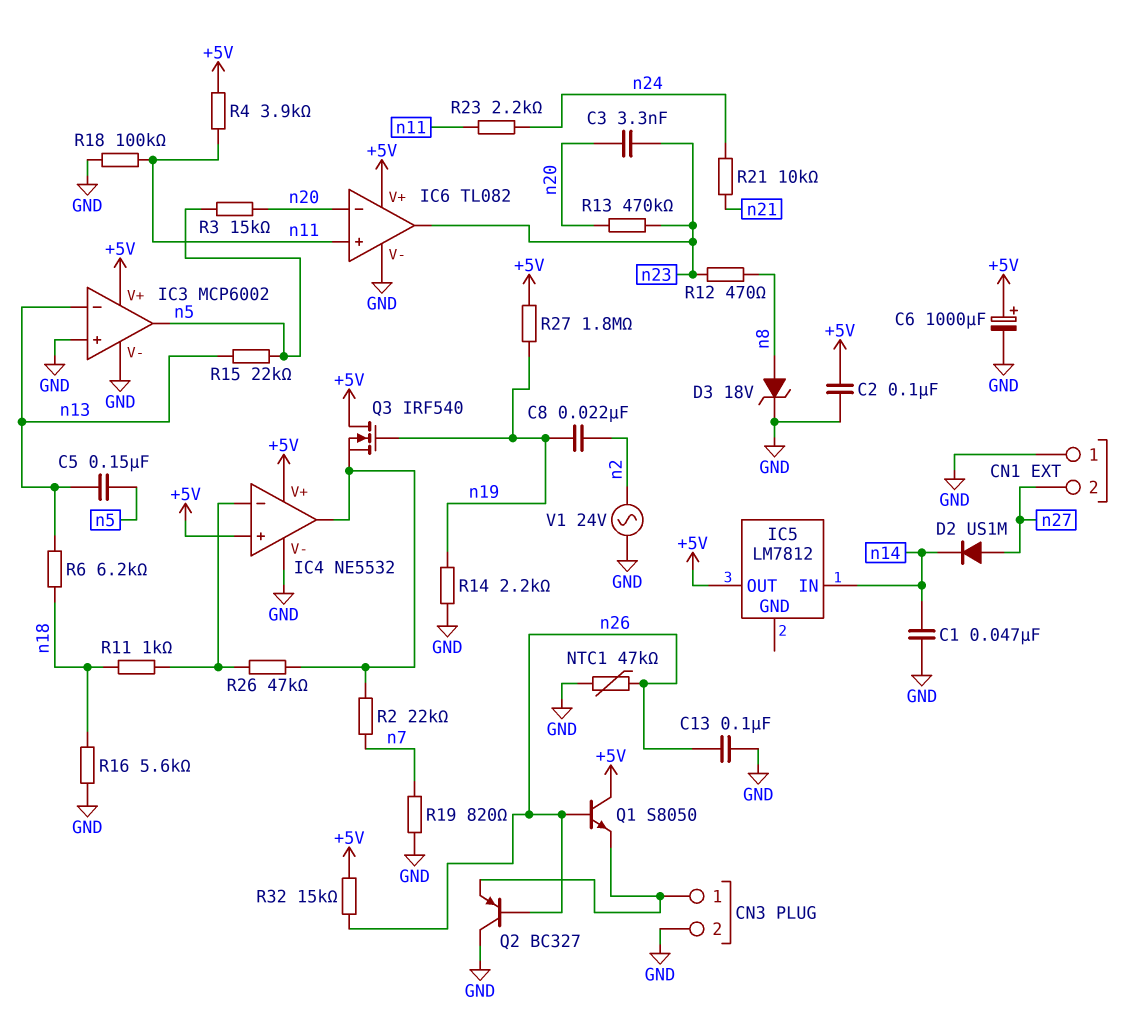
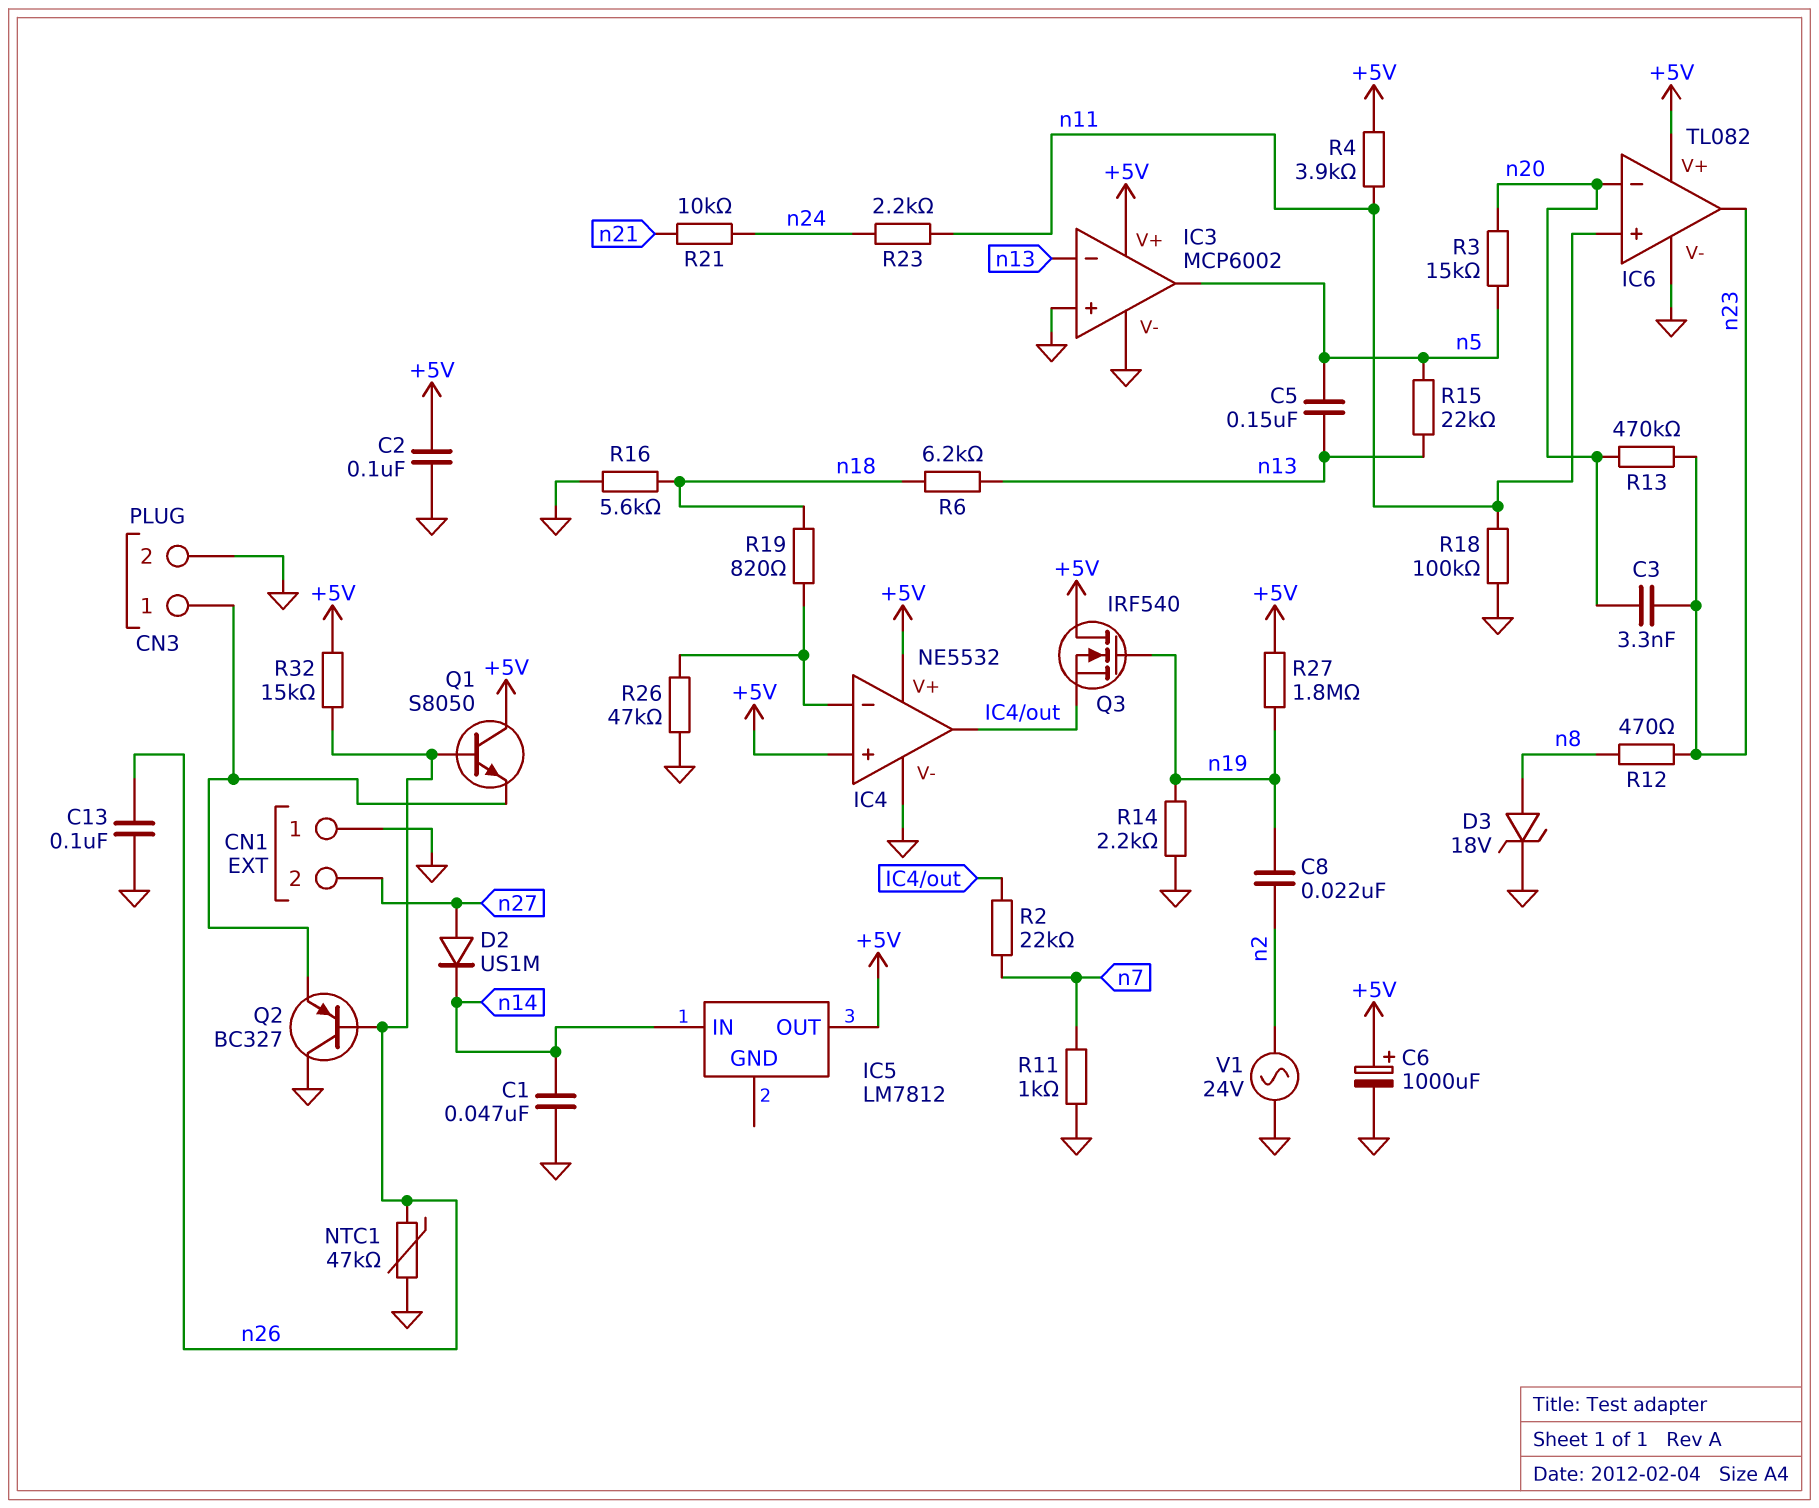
R11: 1k (IC4/in-, n18) -> 1k (GND, n7)
R19: 820 (GND, n7) -> 820 (IC4/in-, n18)
R26: 47k (IC4/in-, IC4/out) -> 47k (GND, IC4/in-)

